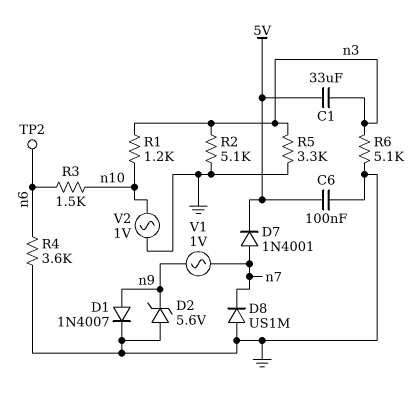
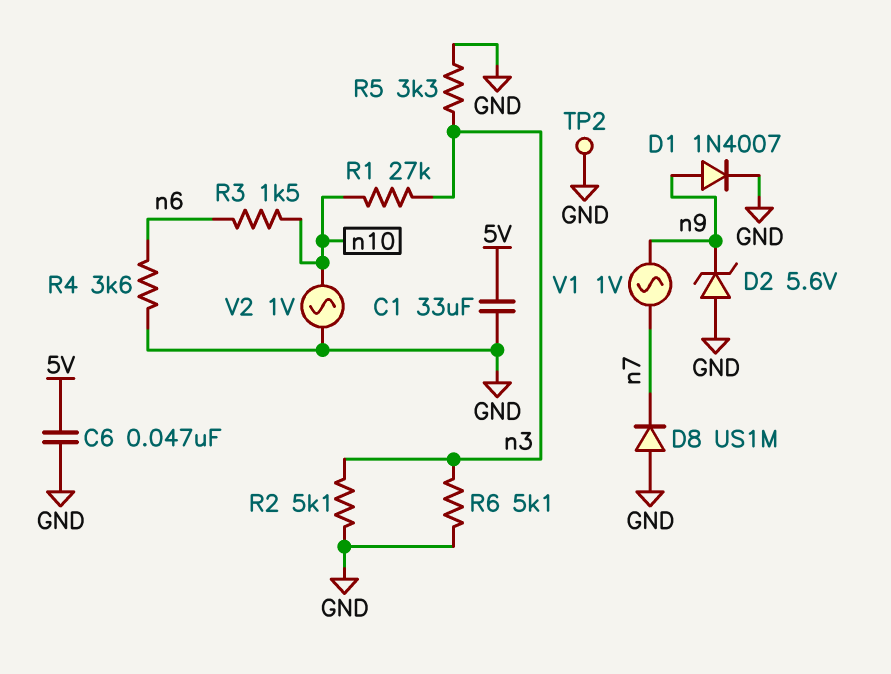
C1: 33uF (5V, n3) -> 33uF (5V, GND)
C6: 100nF (5V, GND) -> 47nF (5V, GND)
D7: diode 1N4001 (A n7, K 5V) -> none
R1: 1.2k (n3, n10) -> 27k (n3, n10)
TP2: test point (n6) -> test point (GND)

